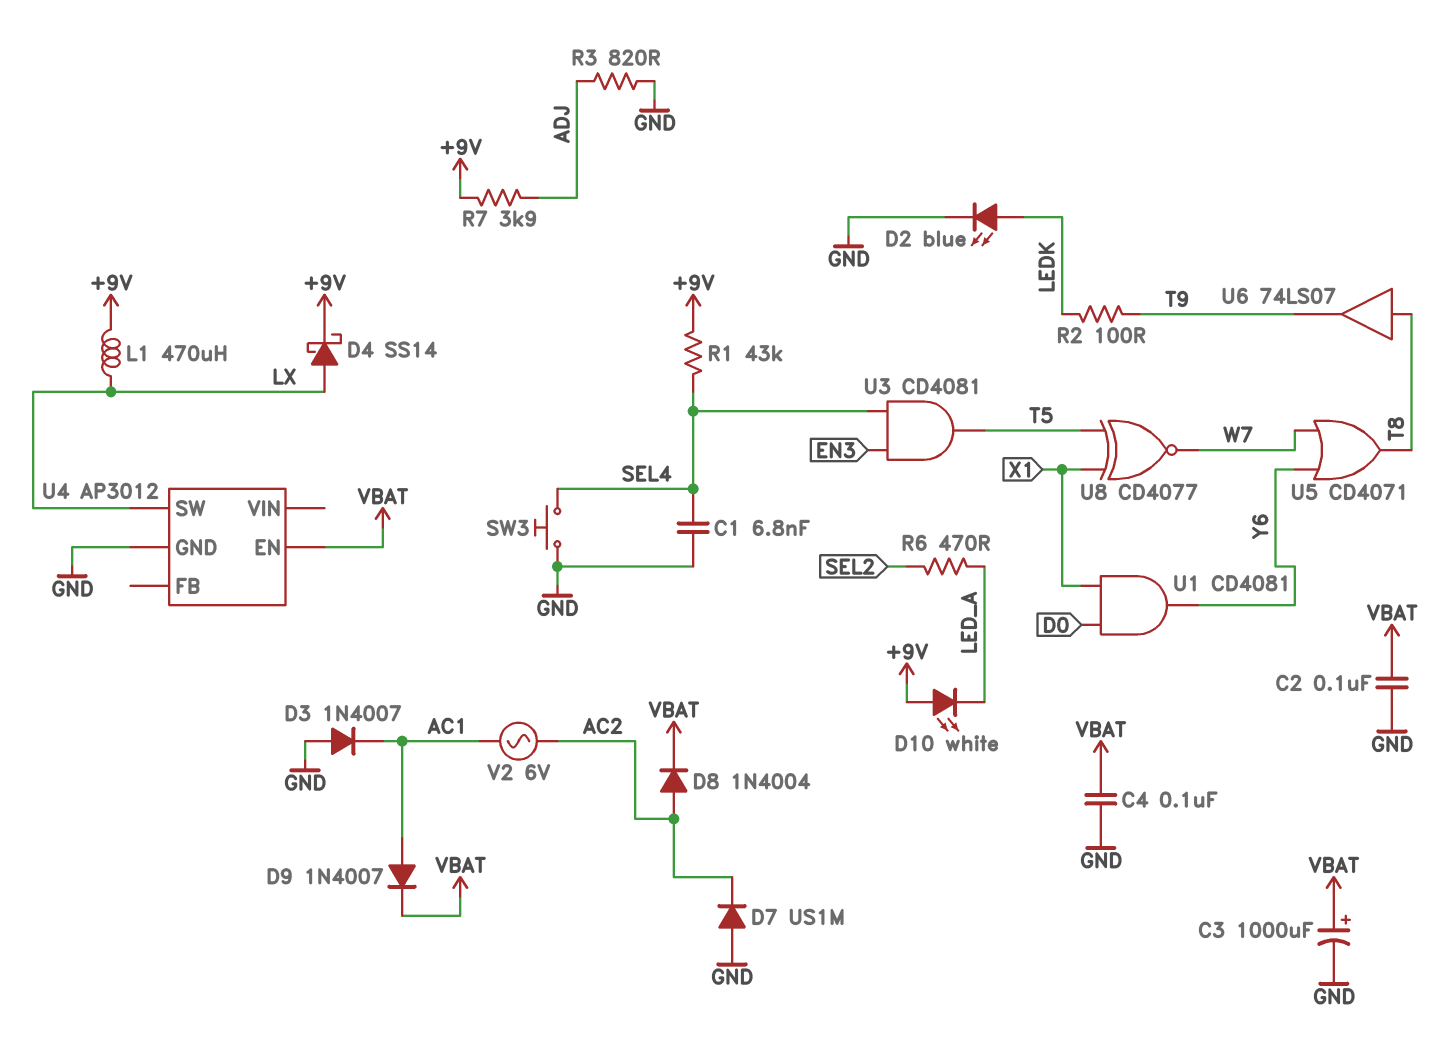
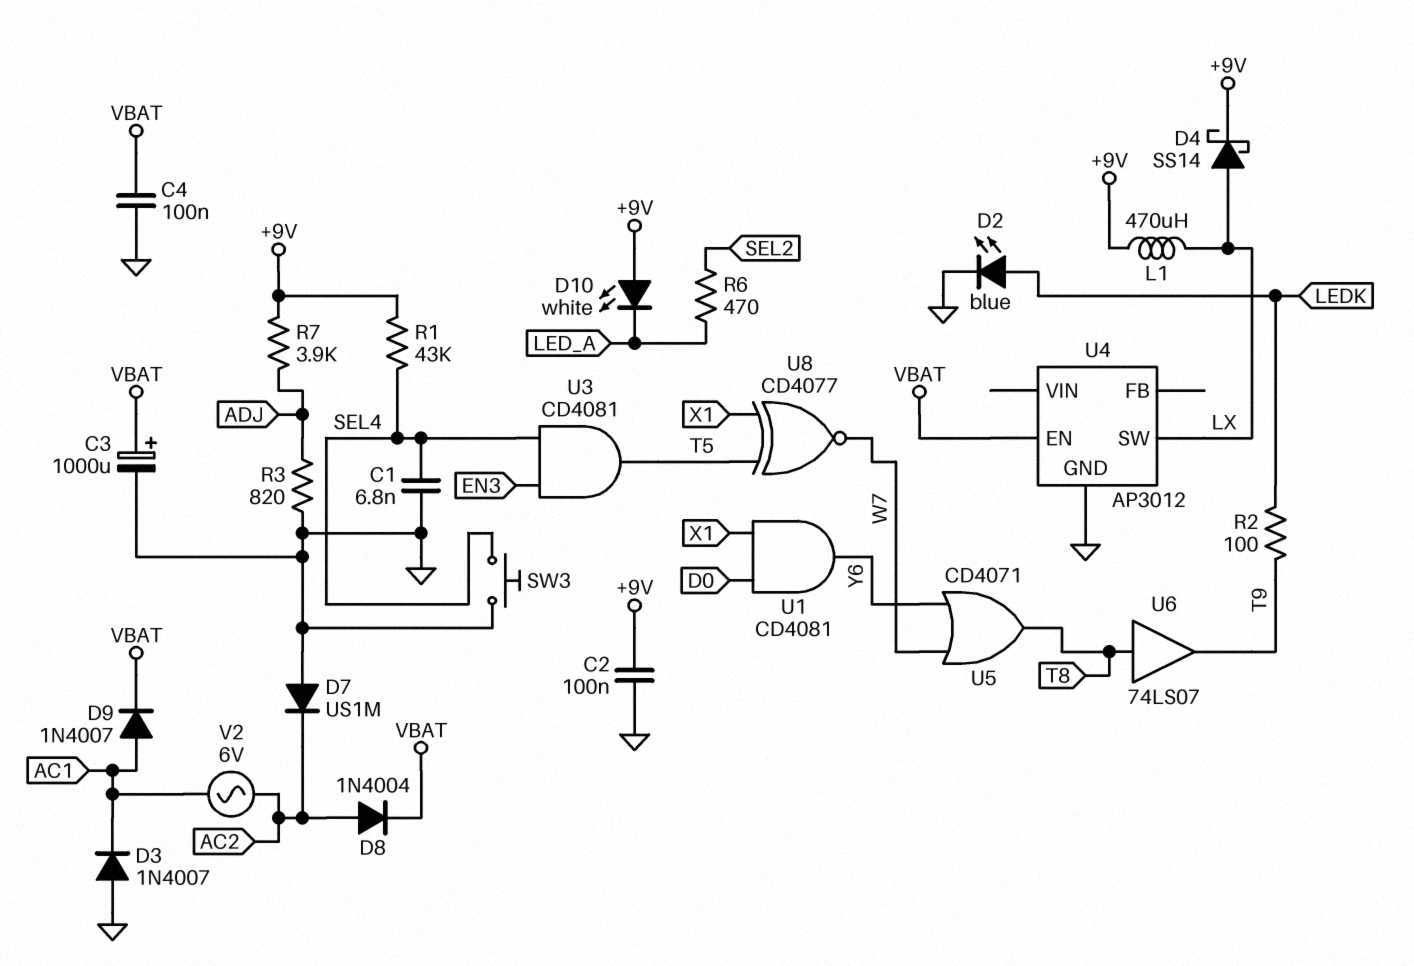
C2: 100nF (GND, VBAT) -> 100nF (+9V, GND)

